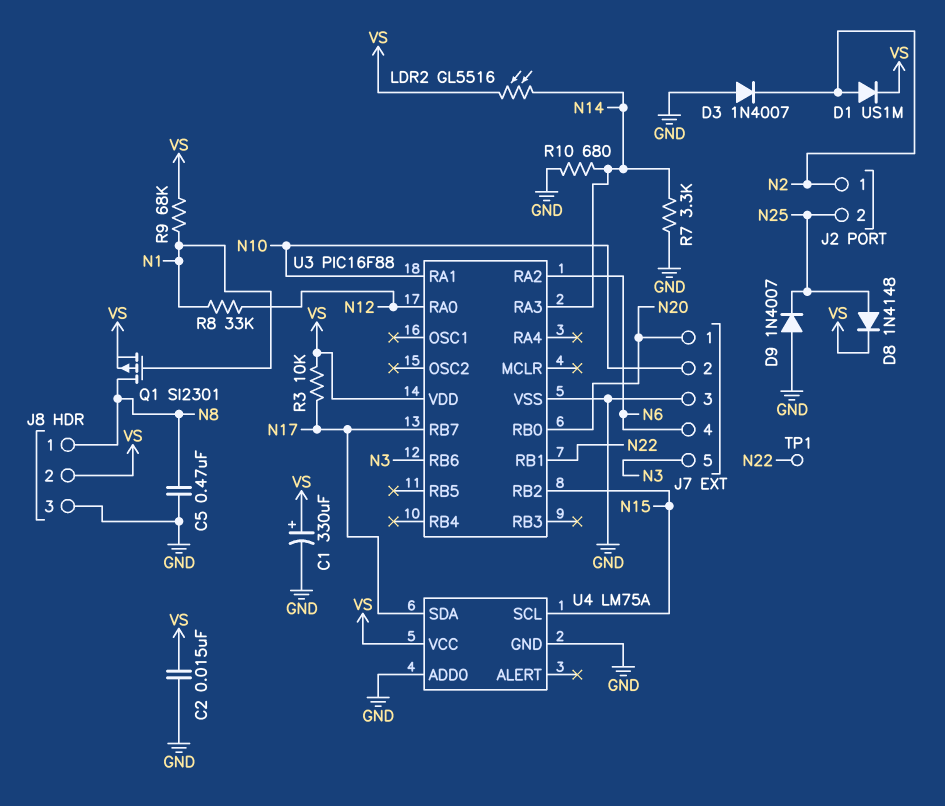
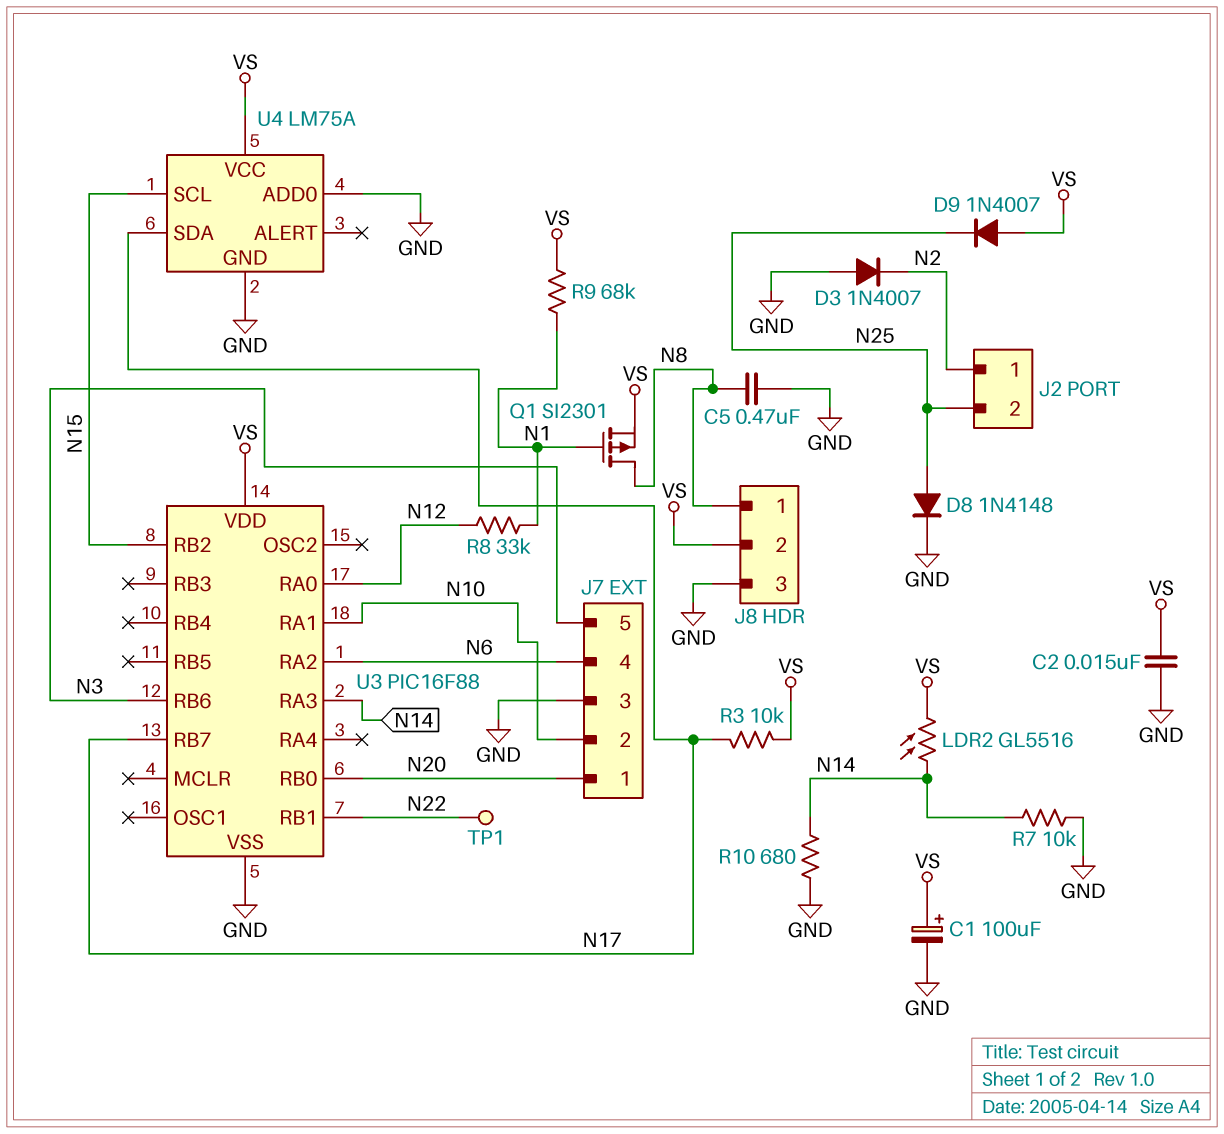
C1: 330uF (plus VS, minus GND) -> 100uF (plus VS, minus GND)
D1: diode US1M (A N2, K VS) -> none
D8: diode 1N4148 (A N25, K VS) -> diode 1N4148 (A N25, K GND)
D9: diode 1N4007 (A GND, K N25) -> diode 1N4007 (A VS, K N25)
R7: 3.3k (GND, N14) -> 10k (GND, N14)

